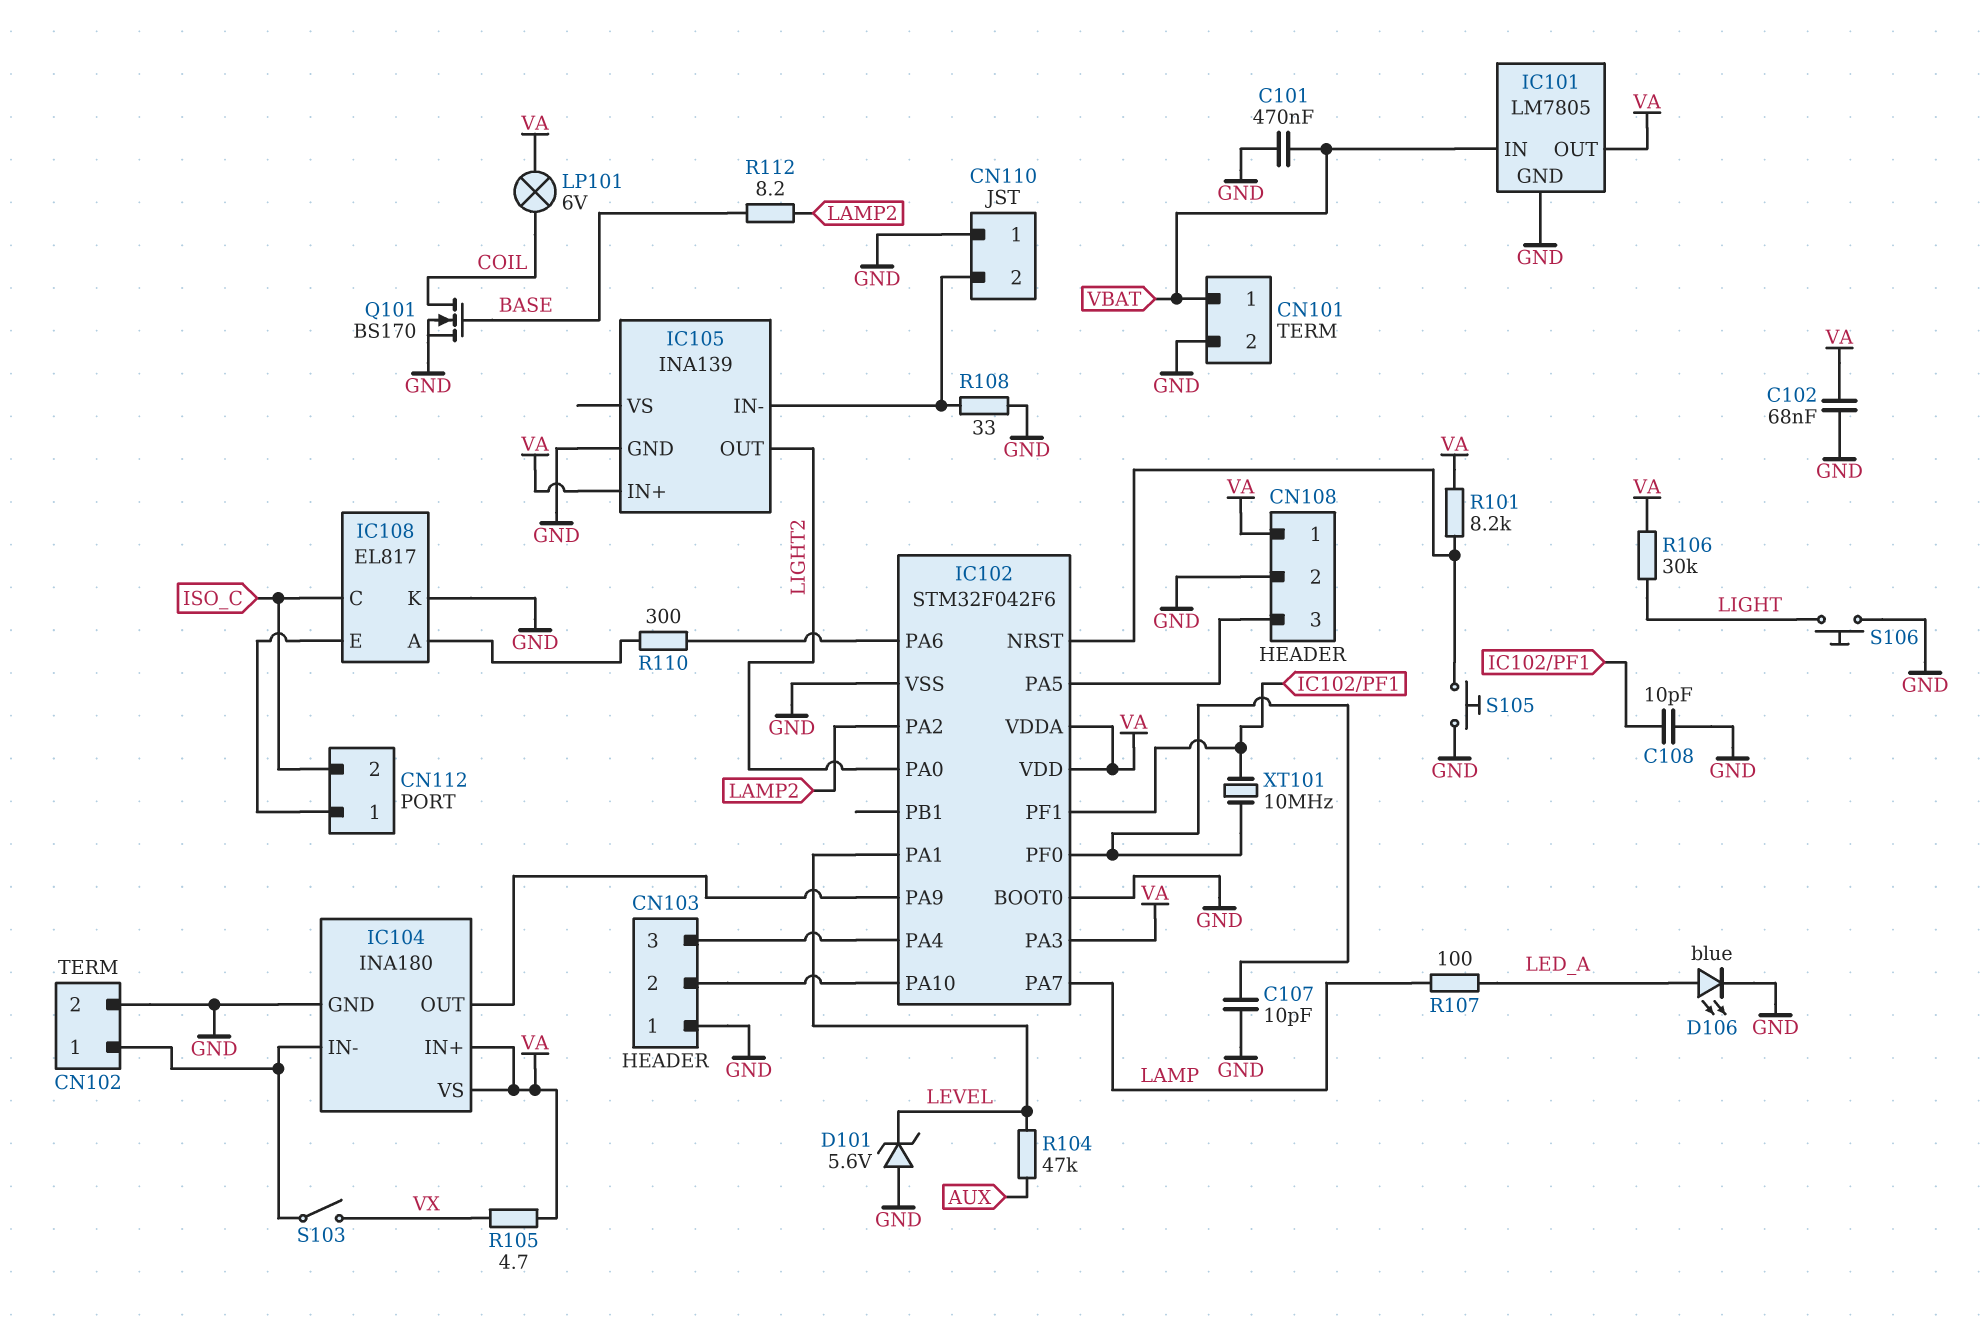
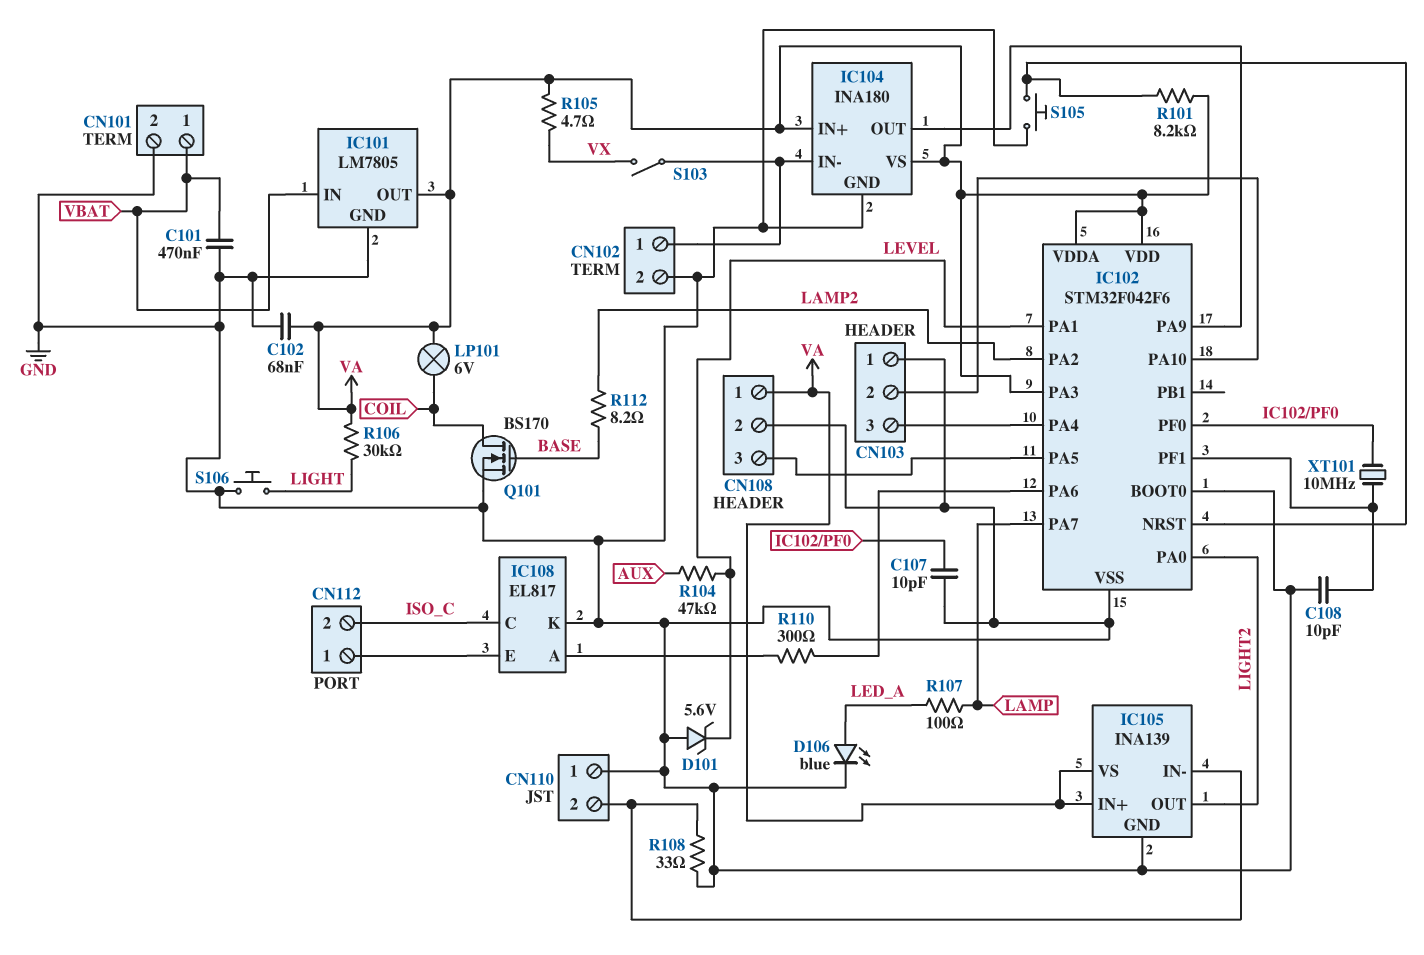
IC105 pin VS: none -> VA

